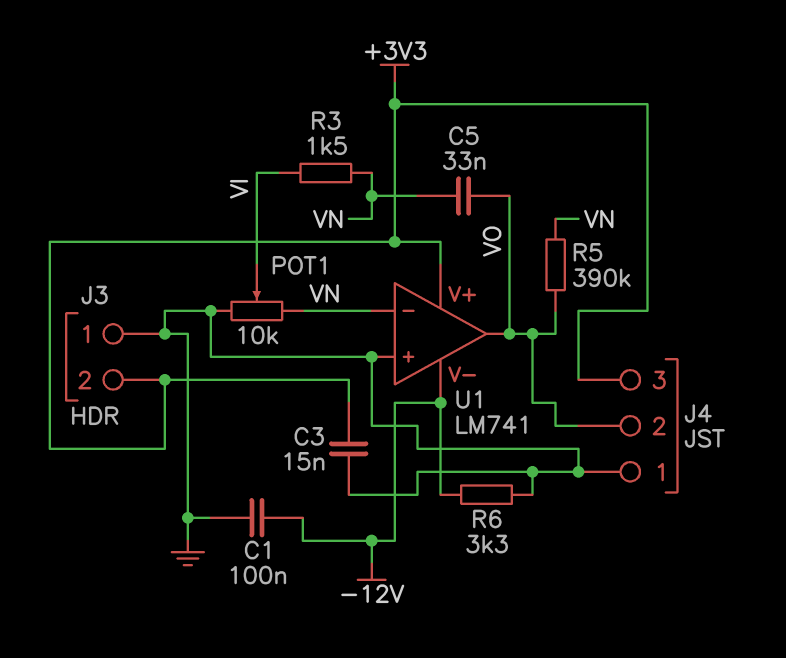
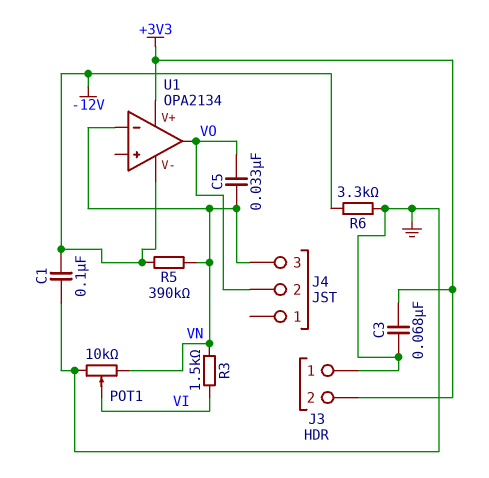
C3: 15nF (+3V3, GND) -> 68nF (+3V3, GND)
J4 pin 1: GND -> none
J4 pin 3: +3V3 -> VN
R5: 390k (VN, VO) -> 390k (-12V, VN)
U1: LM741 -> OPA2134
U1 pin in+: GND -> none

